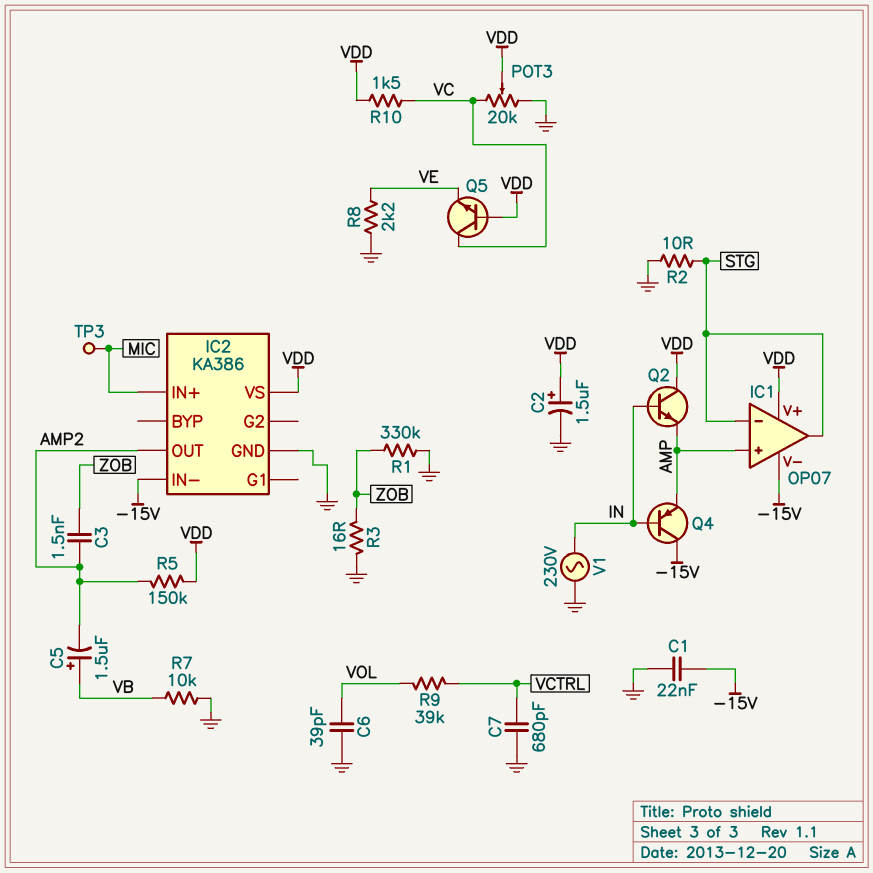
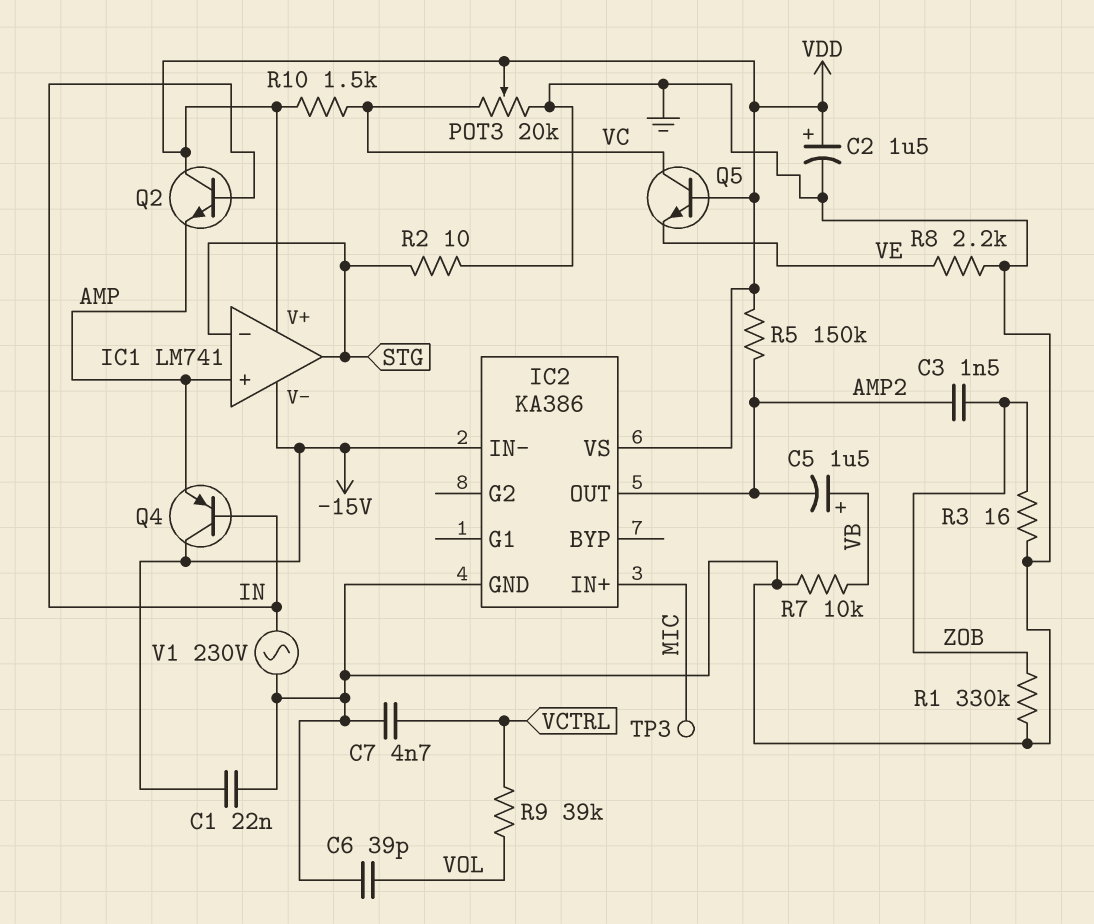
C7: 680pF (GND, VCTRL) -> 4.7nF (GND, VCTRL)
IC1: OP07 -> LM741

